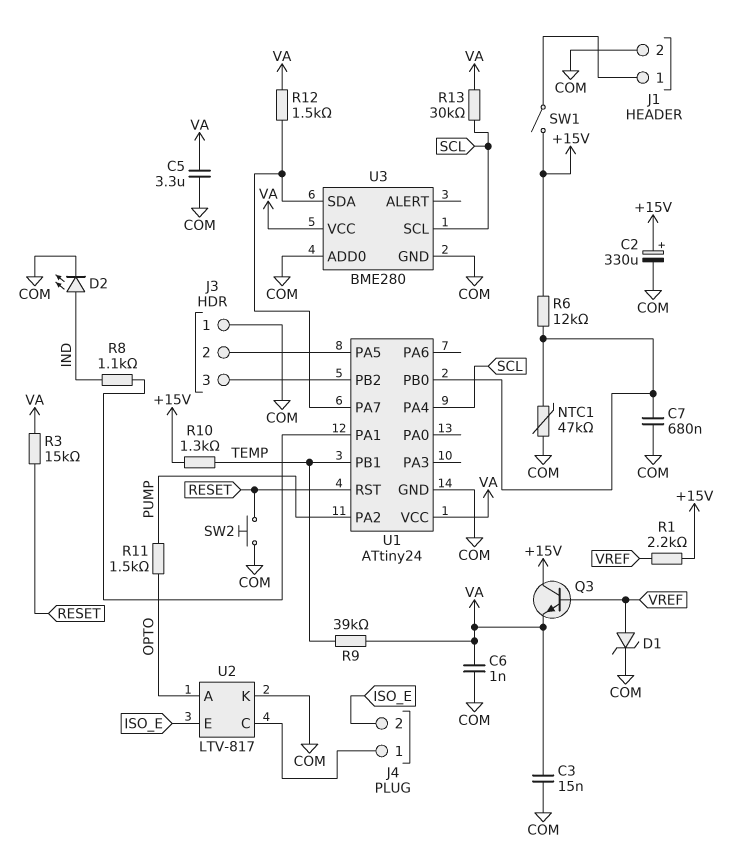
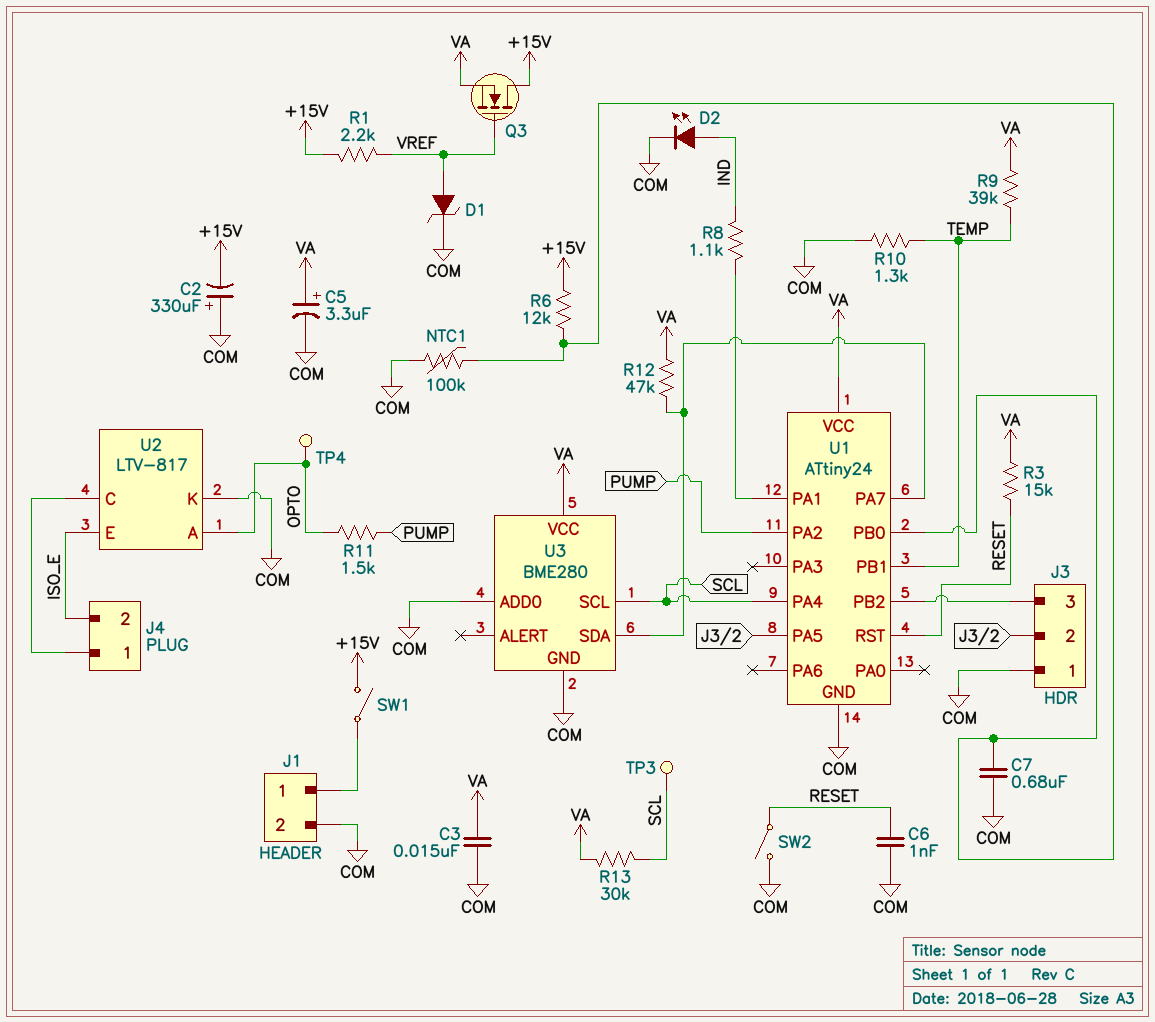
C2: 330uF (plus +15V, minus COM) -> 330uF (plus COM, minus +15V)
C5: 3.3uF (COM, VA) -> 3.3uF (plus VA, minus COM)
C6: 1nF (COM, VA) -> 1nF (COM, RESET)
NTC1: 47k (COM, U1/PB0) -> 100k (COM, U1/PB0)
Q3: NPN (B VREF, C +15V, E VA) -> NMOS (G VREF, D +15V, S VA)
R10: 1.3k (+15V, TEMP) -> 1.3k (COM, TEMP)
R12: 1.5k (U1/PA7, VA) -> 47k (U1/PA7, VA)
SW2: button (COM, RESET) -> switch (COM, RESET)
TP3: none -> test point (SCL)
TP4: none -> test point (OPTO)

